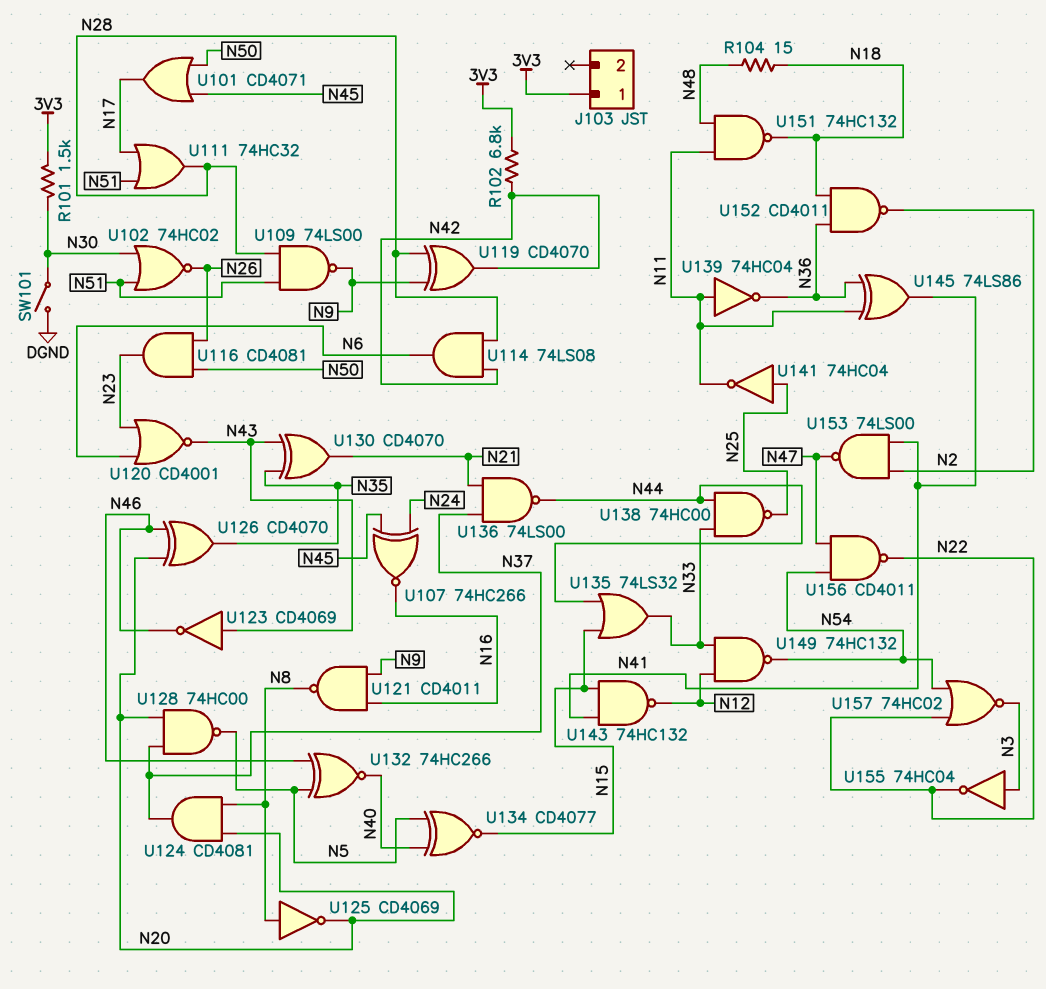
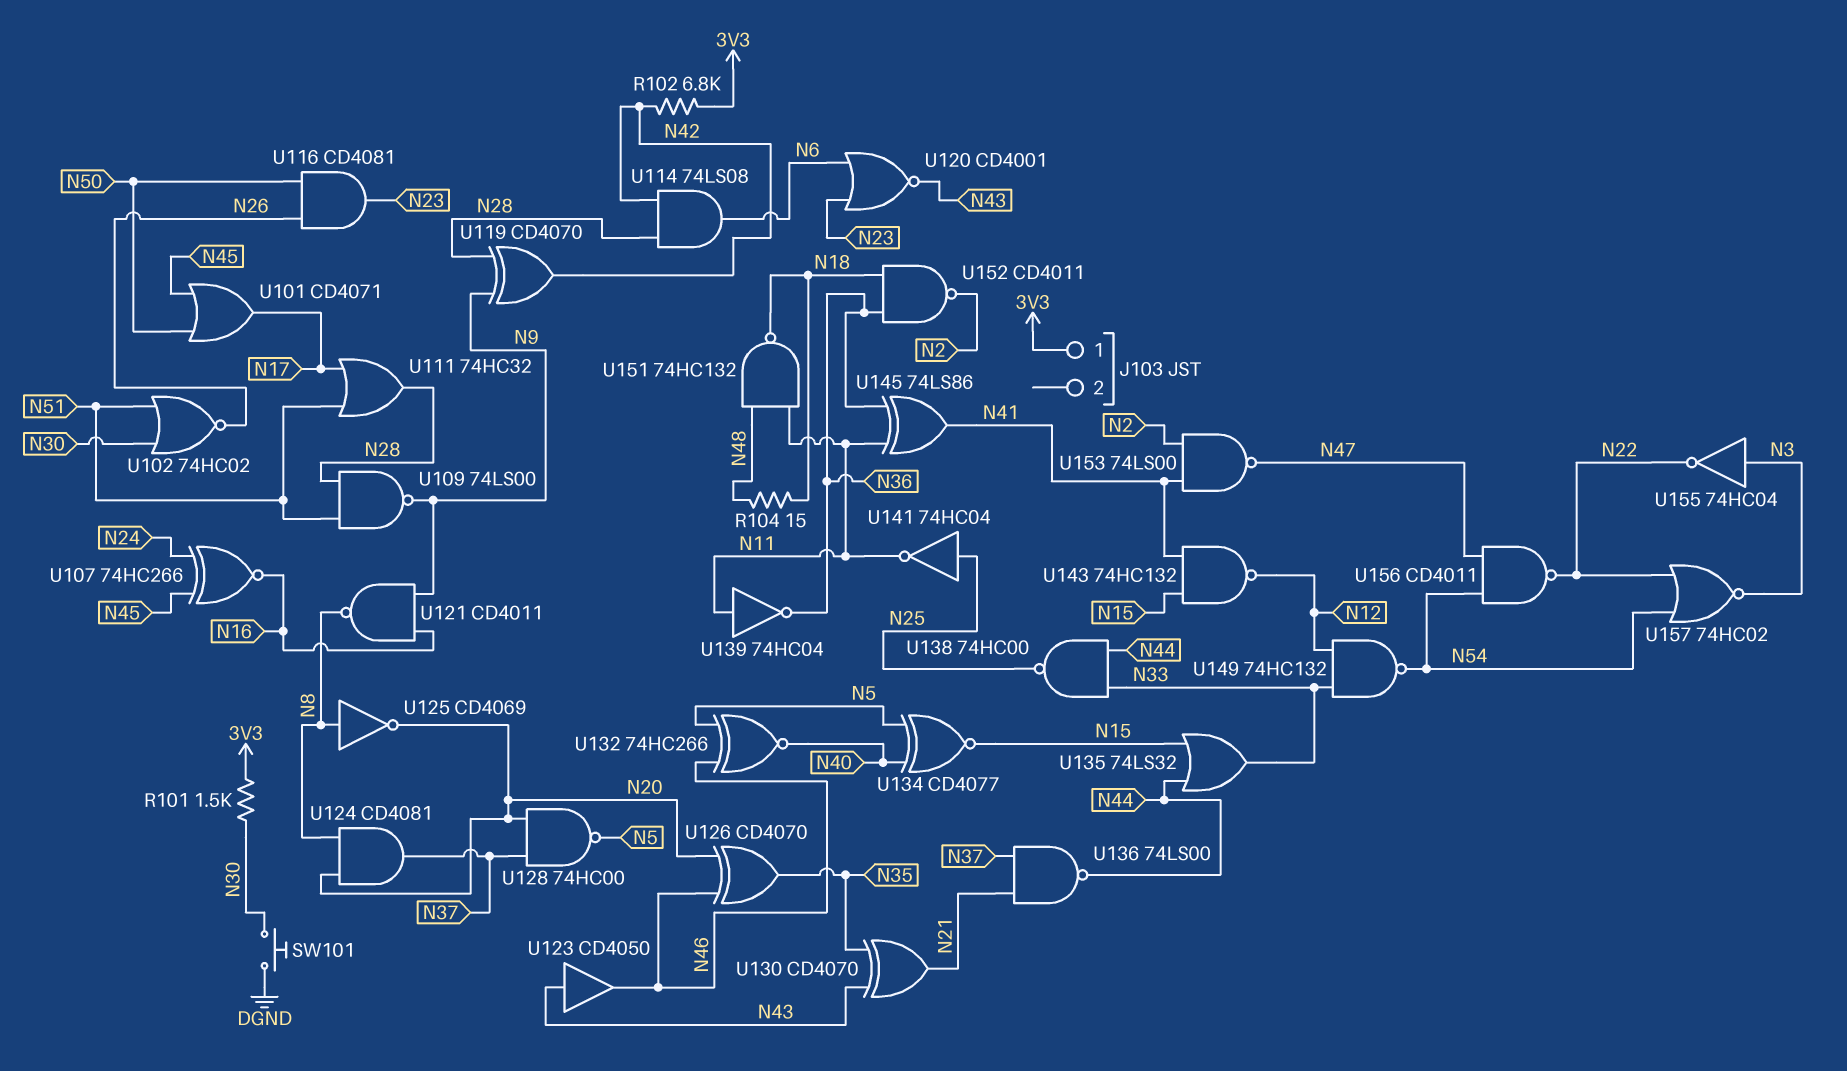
SW101: switch (DGND, N30) -> button (DGND, N30)
U123: NOT CD4069 (in N43, out N46) -> buffer CD4050 (in N43, out N46)

